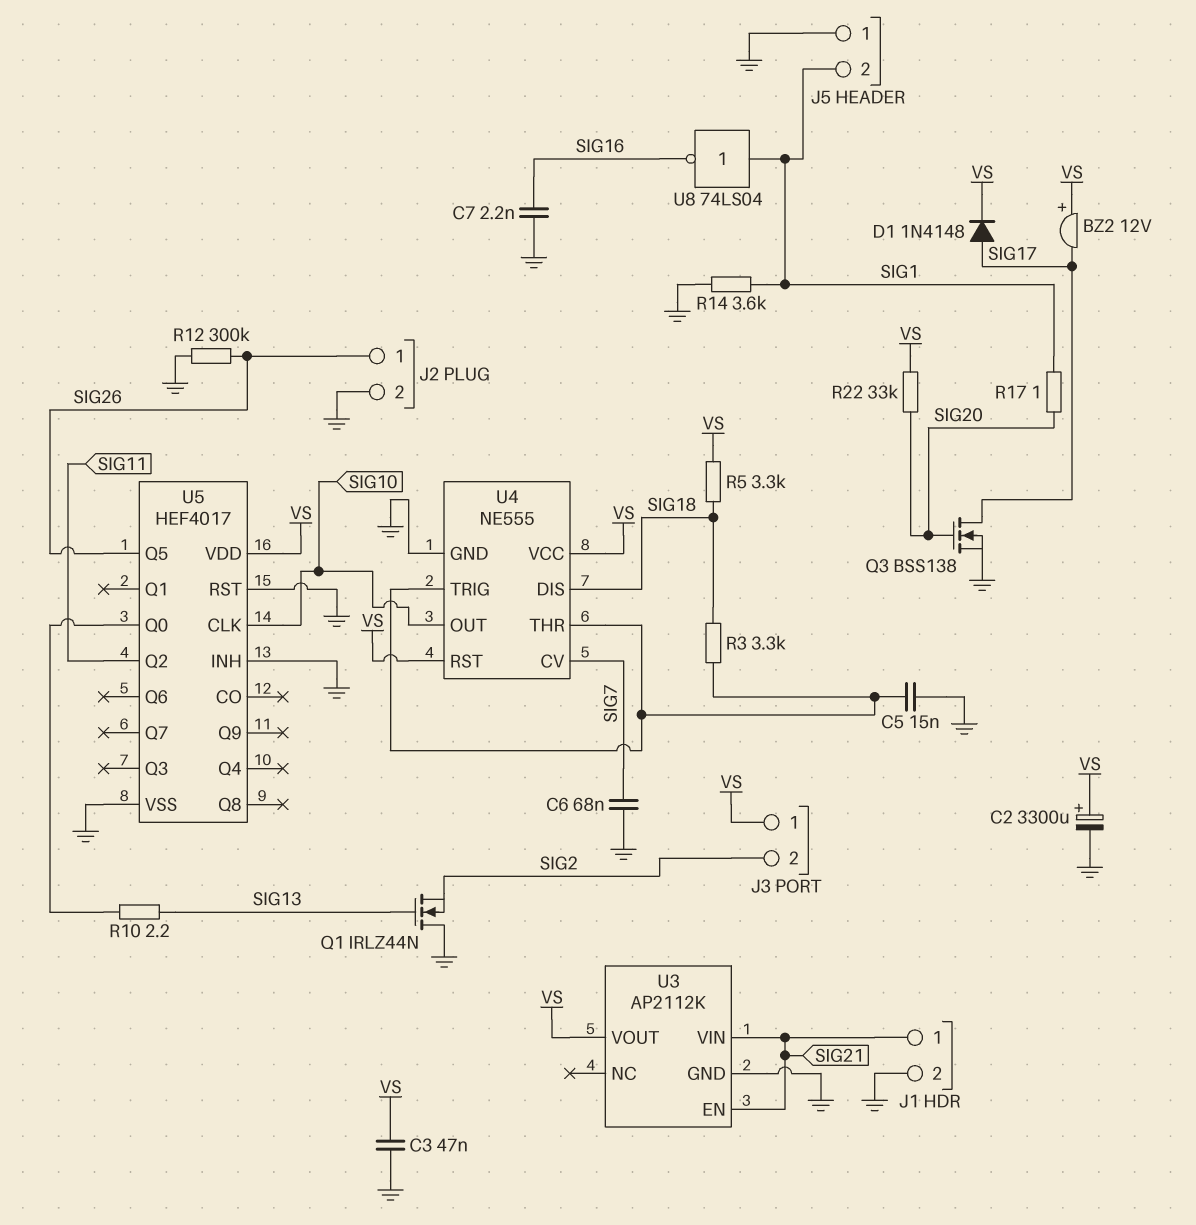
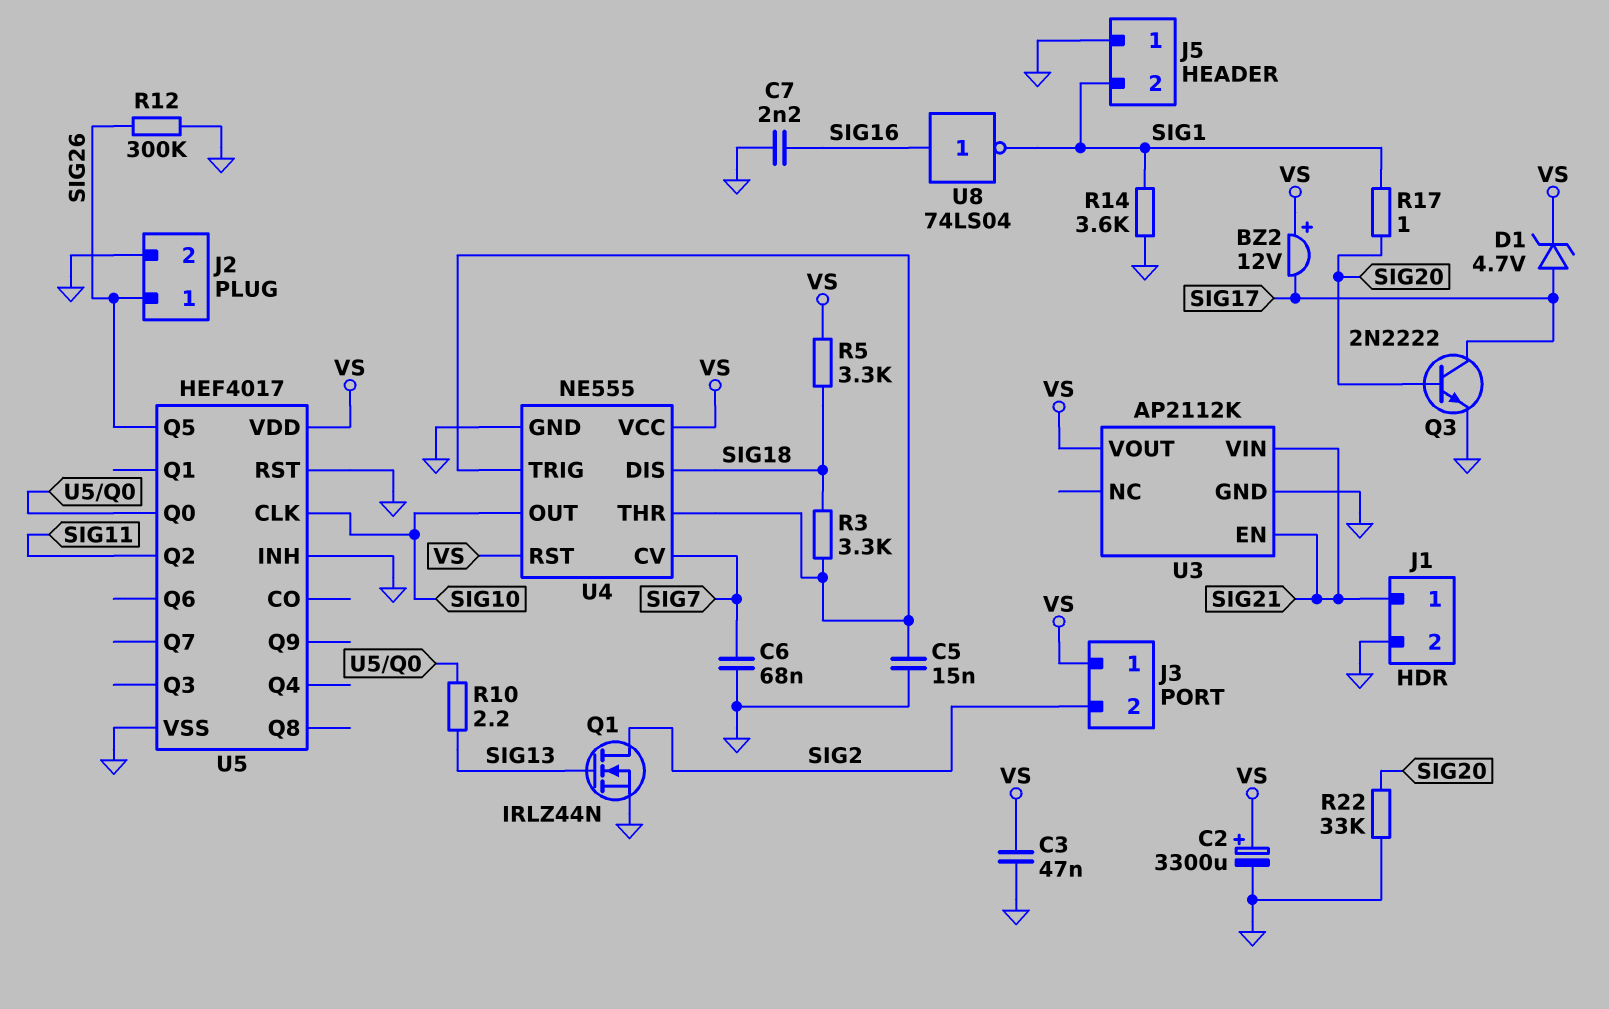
D1: diode 1N4148 (A SIG17, K VS) -> zener 4.7V (A SIG17, K VS)
Q1: NMOS IRLZ44N (G SIG13, D GND, S SIG2) -> NMOS IRLZ44N (G SIG13, D SIG2, S GND)
Q3: NMOS BSS138 (G SIG20, D SIG17, S GND) -> NPN 2N2222 (B SIG20, C SIG17, E GND)
R22: 33k (SIG20, VS) -> 33k (GND, SIG20)
U8: NOT 74LS04 (in SIG1, out SIG16) -> NOT 74LS04 (in SIG16, out SIG1)

